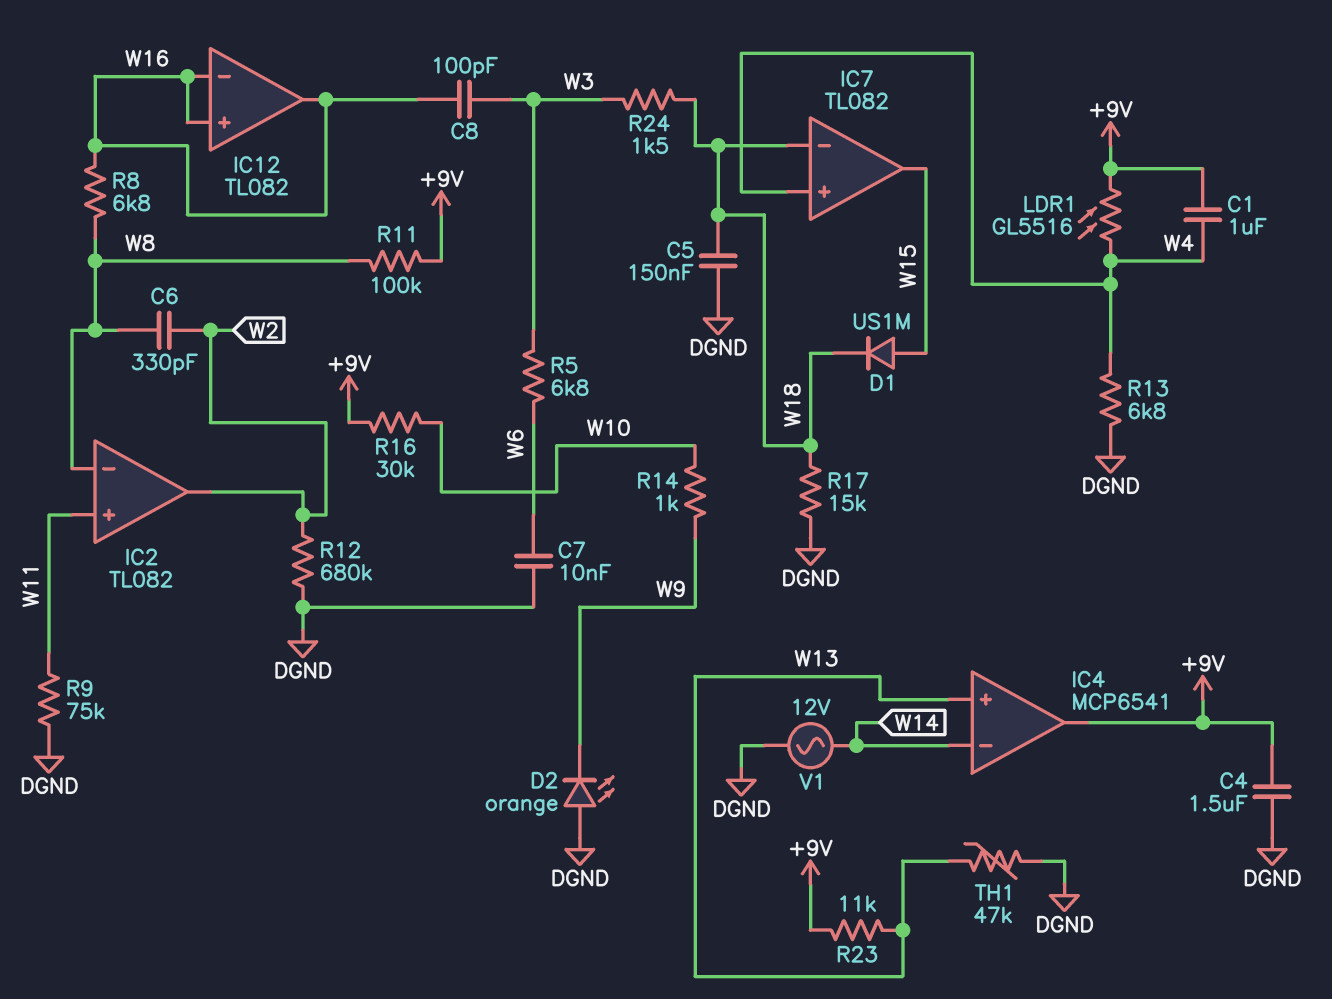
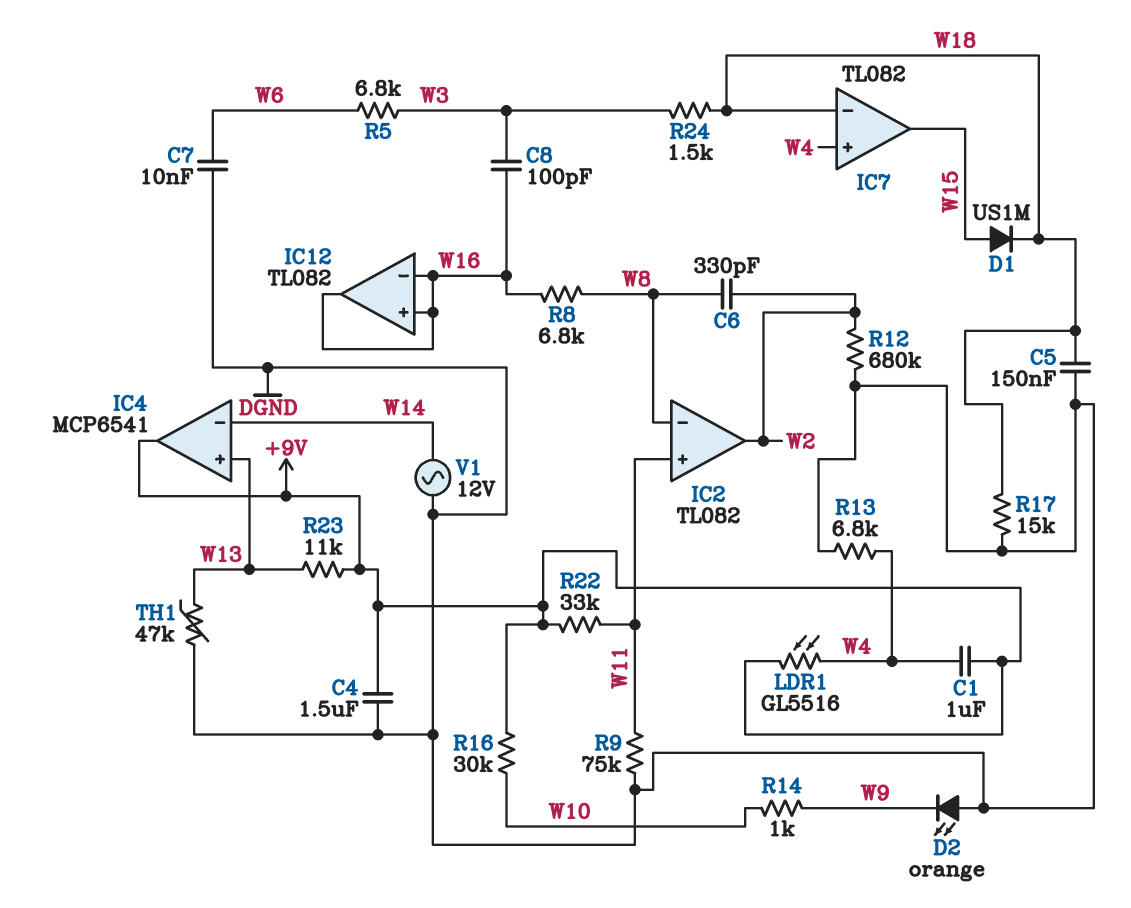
R11: 100k (+9V, W8) -> none
R22: none -> 33k (+9V, W11)

